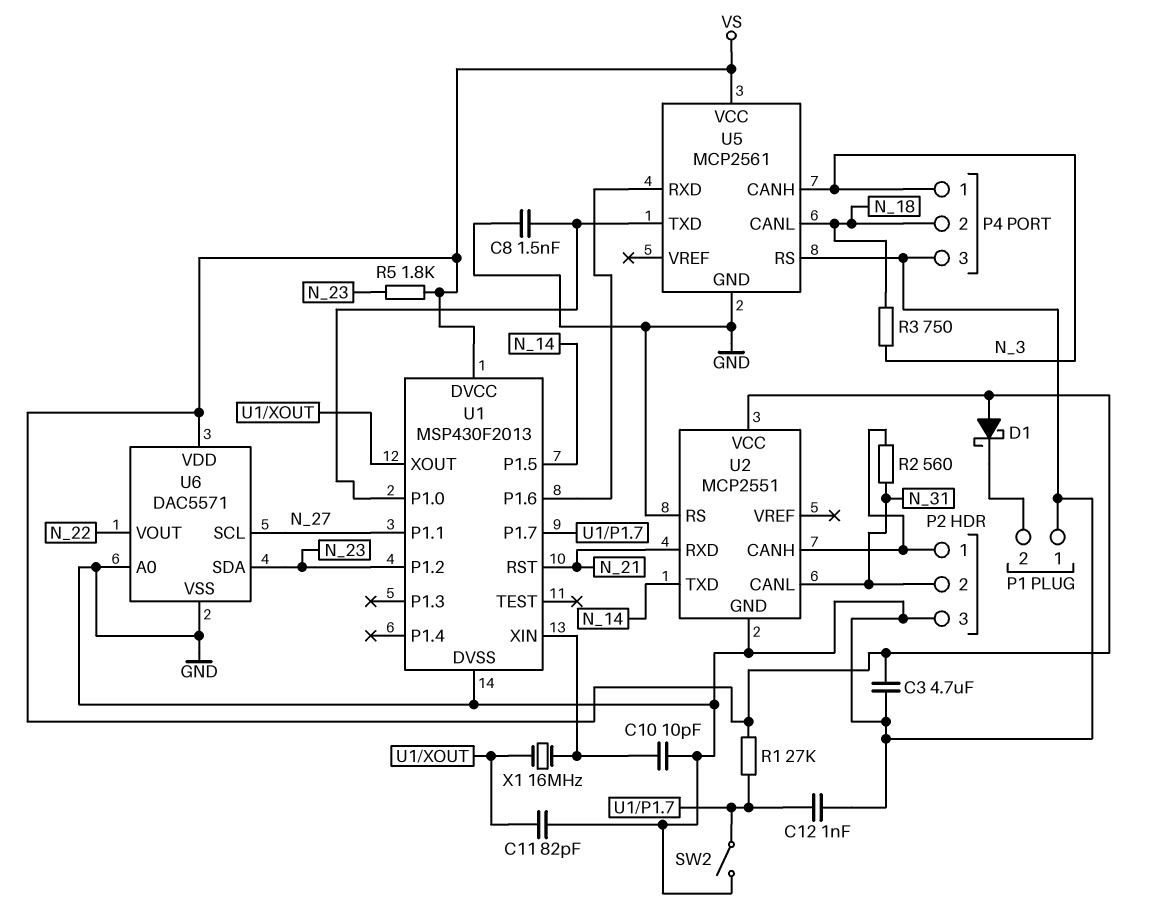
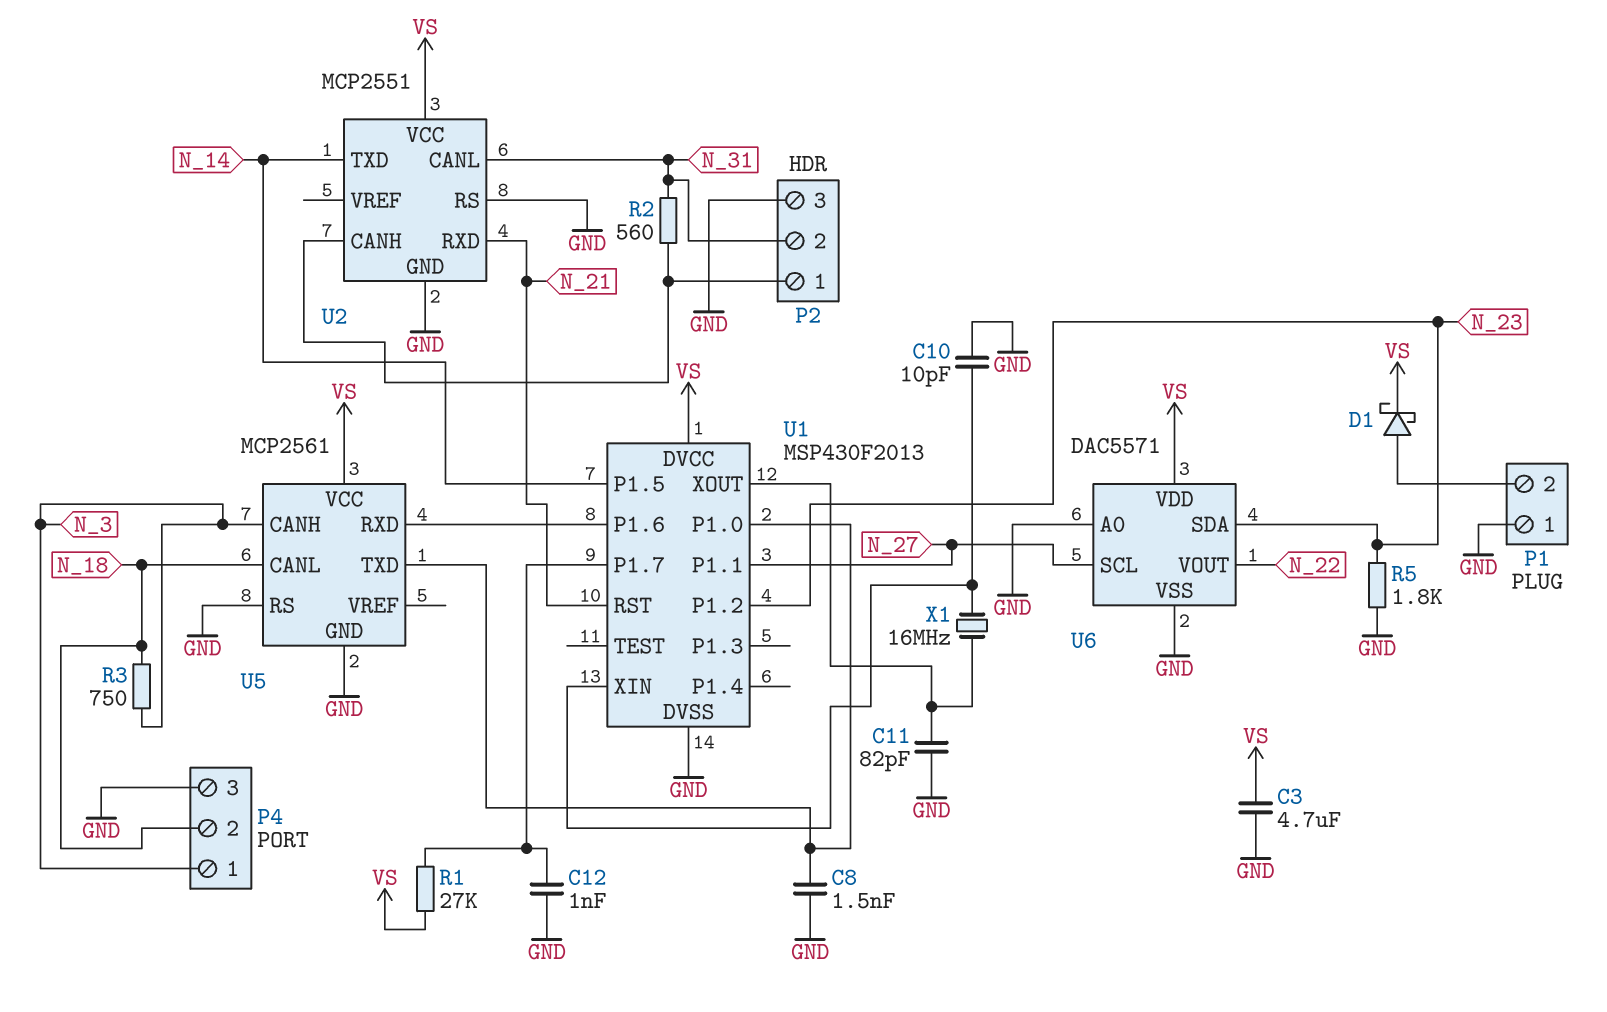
D1: schottky (A VS, K P1/2) -> schottky (A P1/2, K VS)
R5: 1.8k (N_23, VS) -> 1.8k (GND, N_23)
SW2: switch (GND, U1/P1.7) -> none

